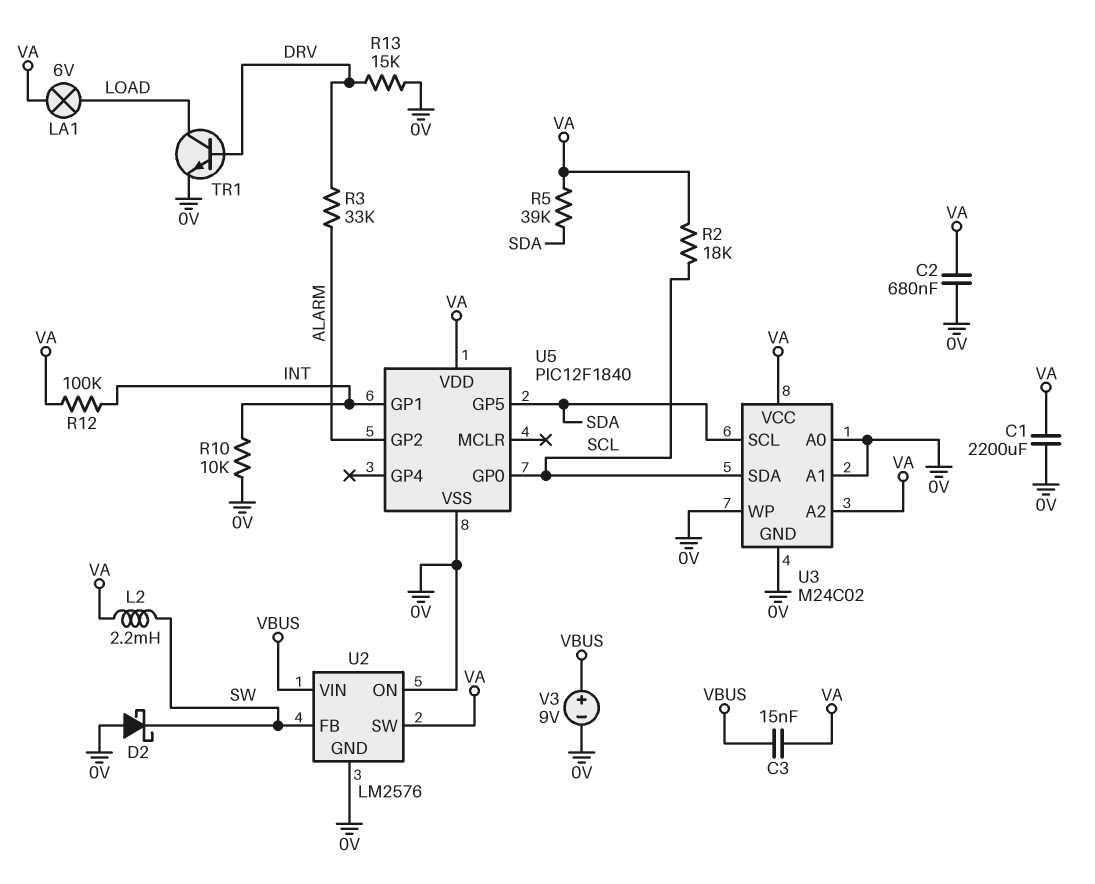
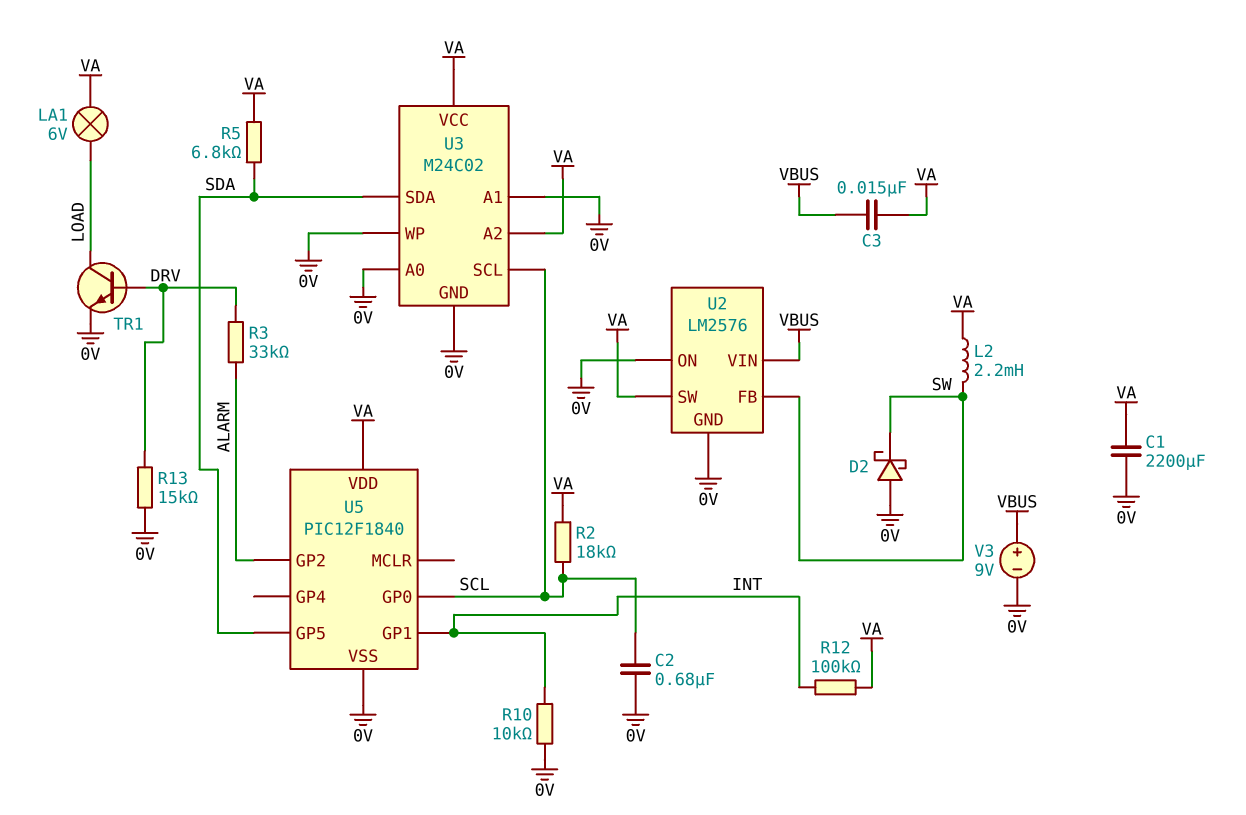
C2: 680nF (0V, VA) -> 680nF (0V, SCL)
R5: 39k (SDA, VA) -> 6.8k (SDA, VA)
U3 pin SCL: SDA -> SCL
U3 pin SDA: SCL -> SDA

